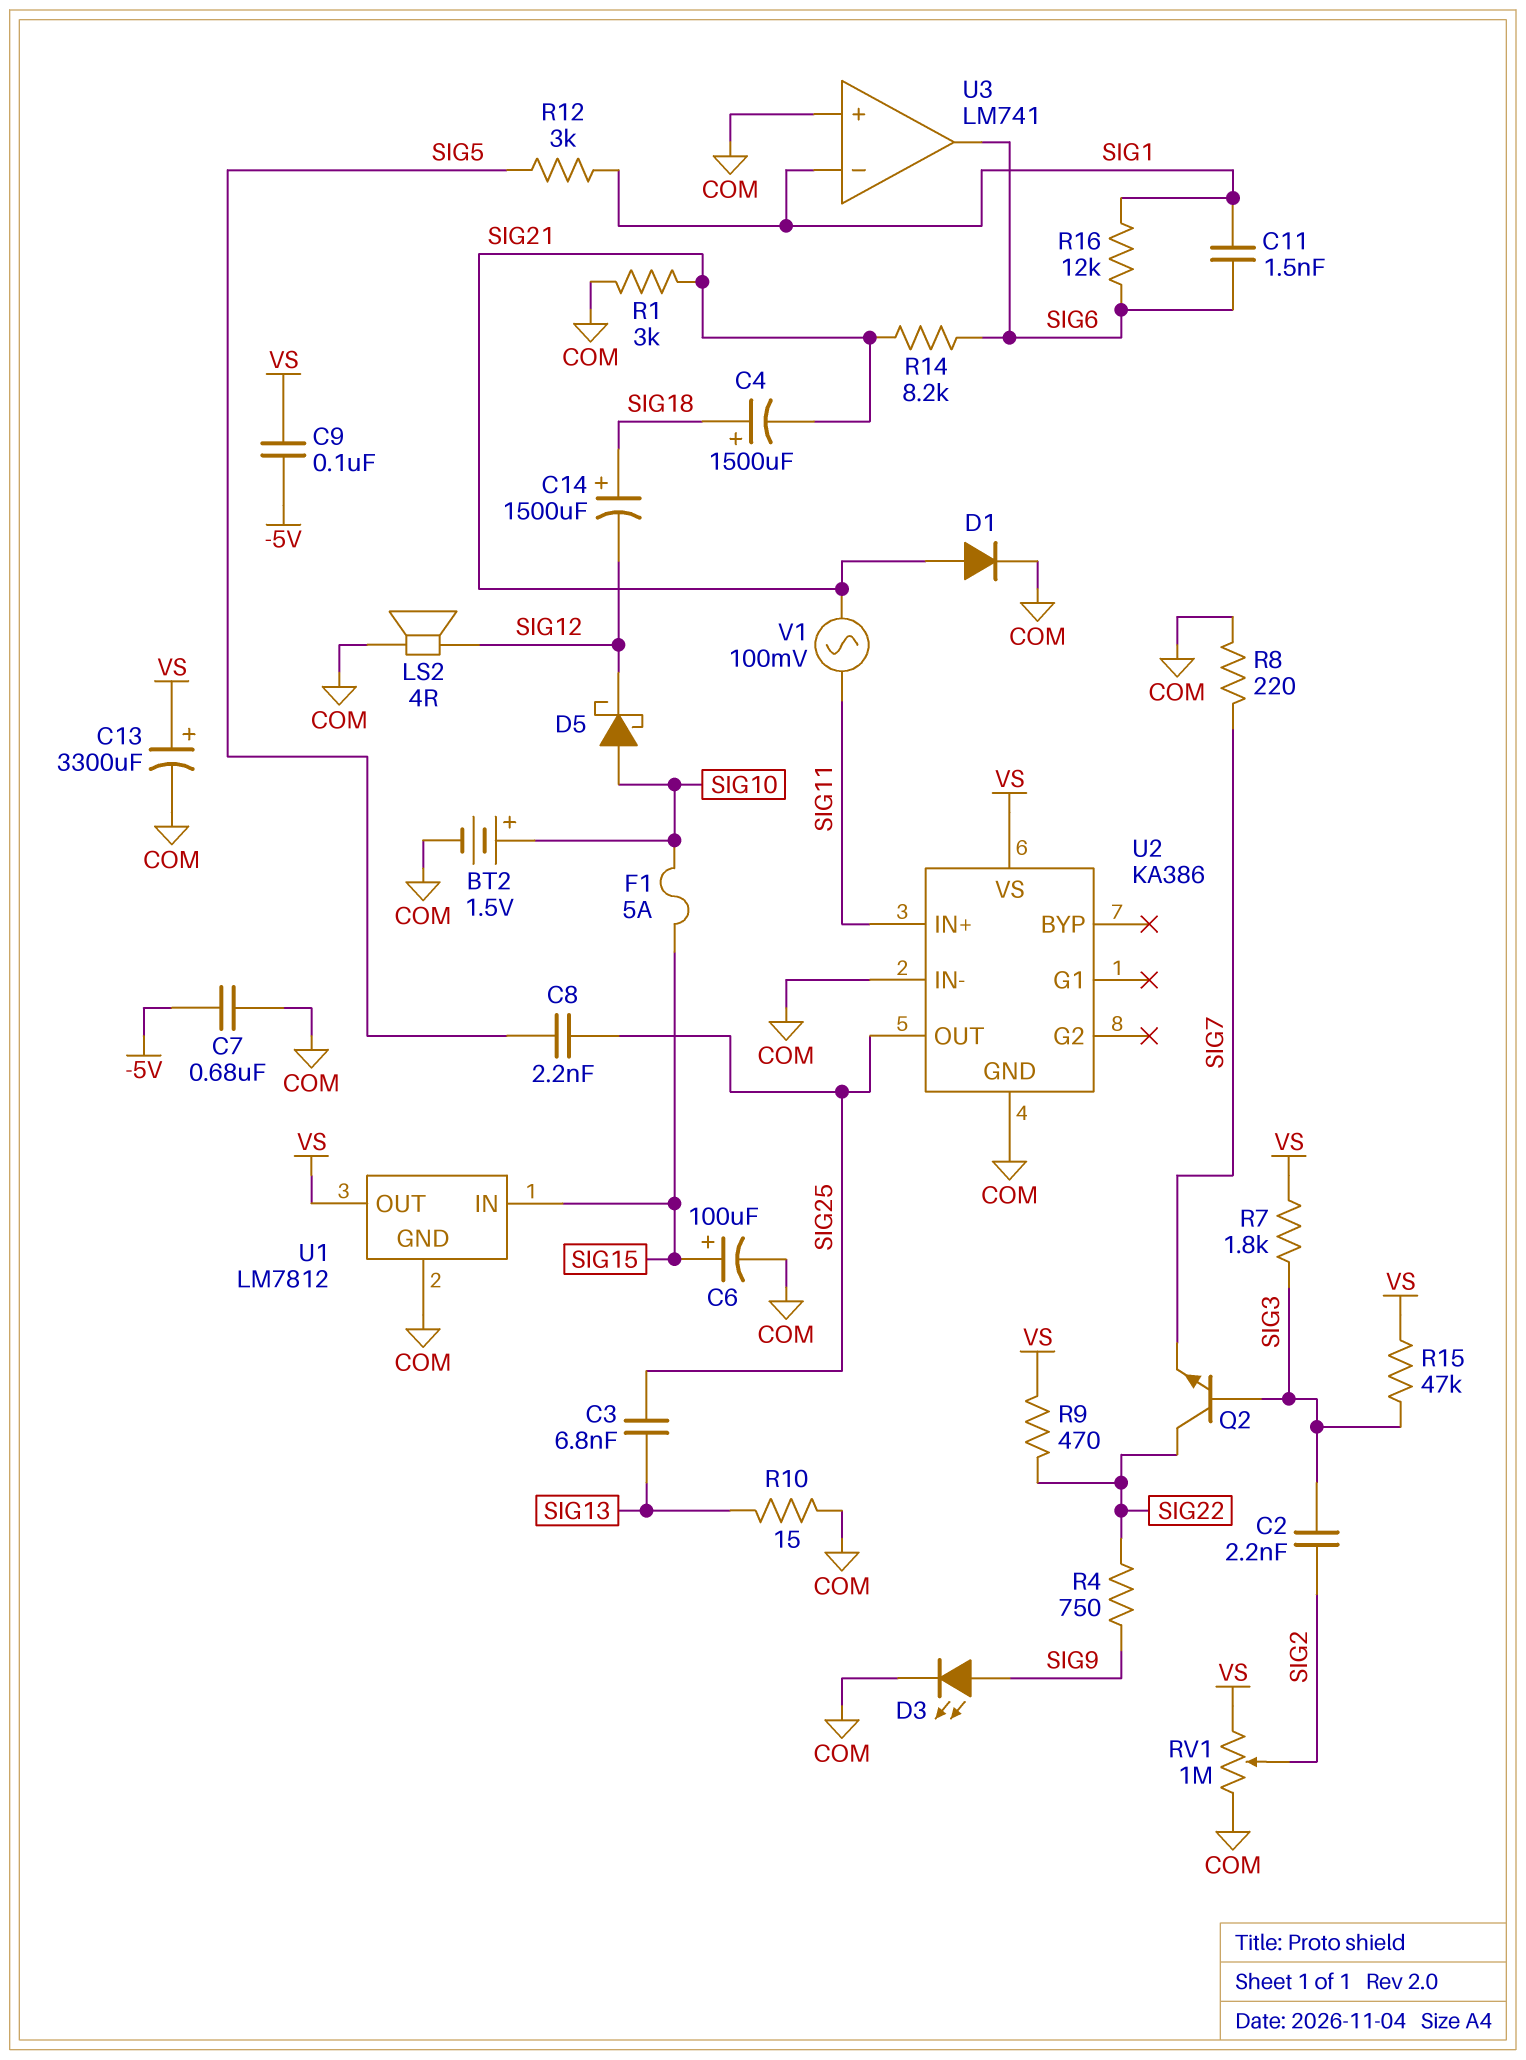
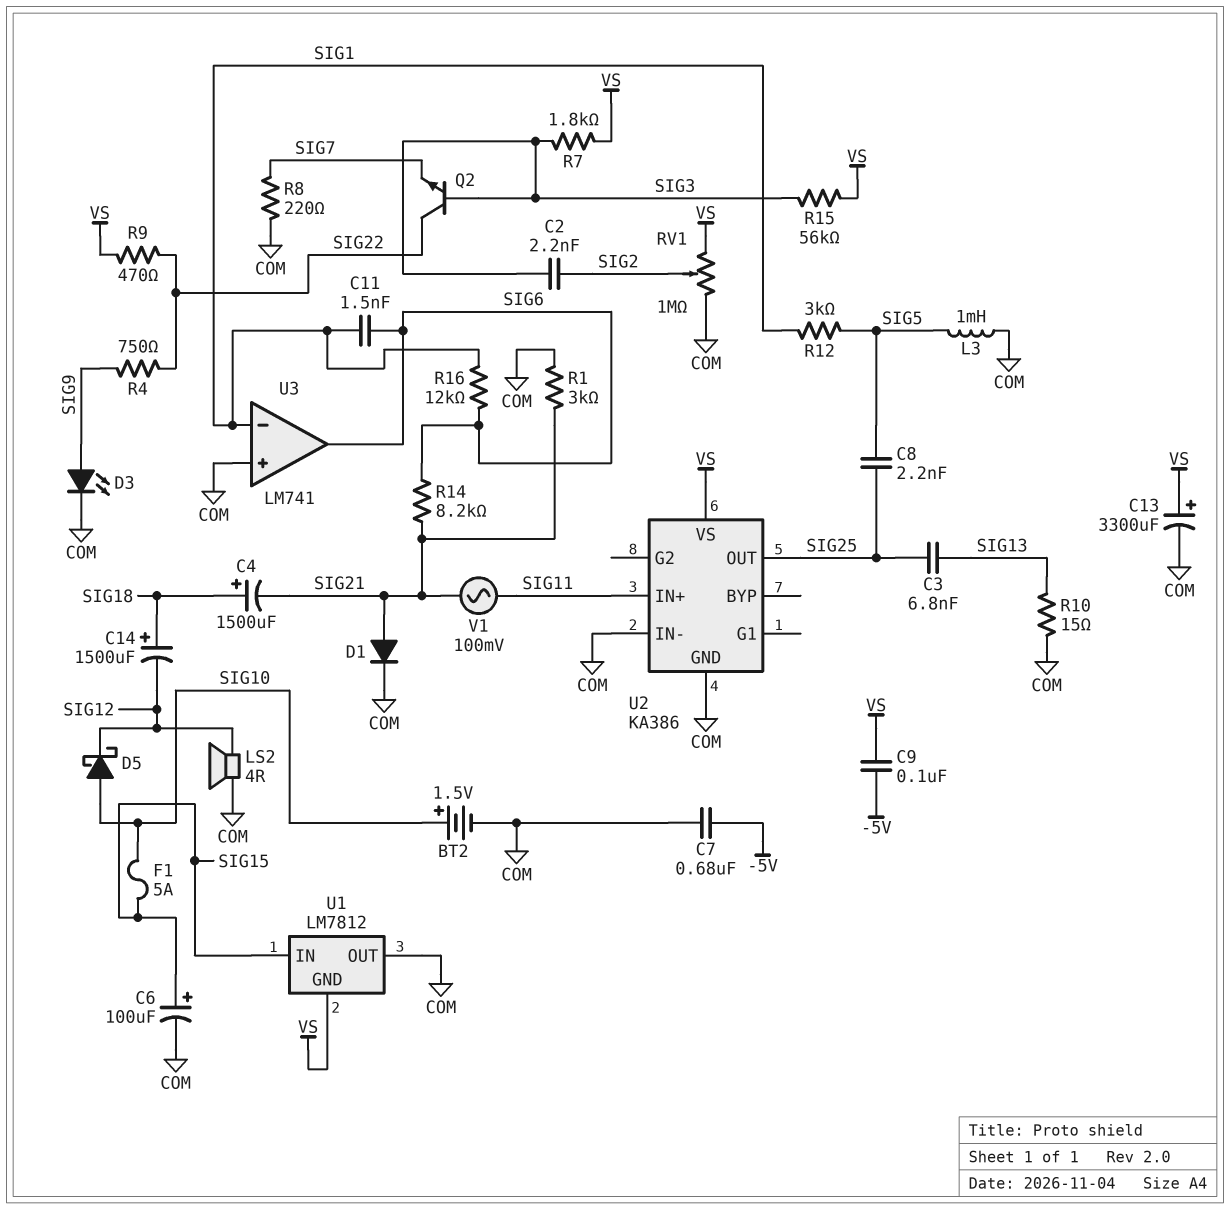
L3: none -> 1mH (COM, SIG5)
R15: 47k (SIG3, VS) -> 56k (SIG3, VS)
U1 pin GND: COM -> VS
U1 pin OUT: VS -> COM

